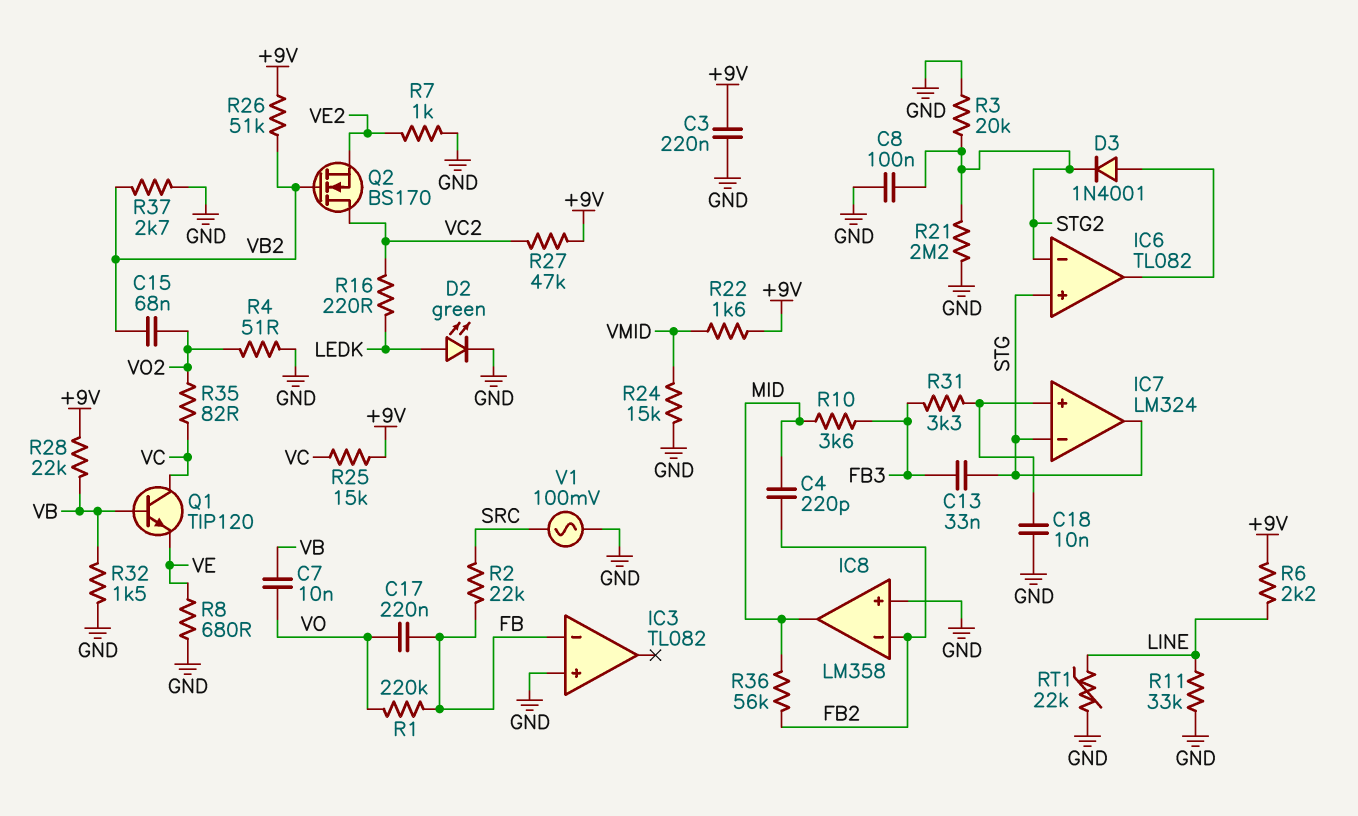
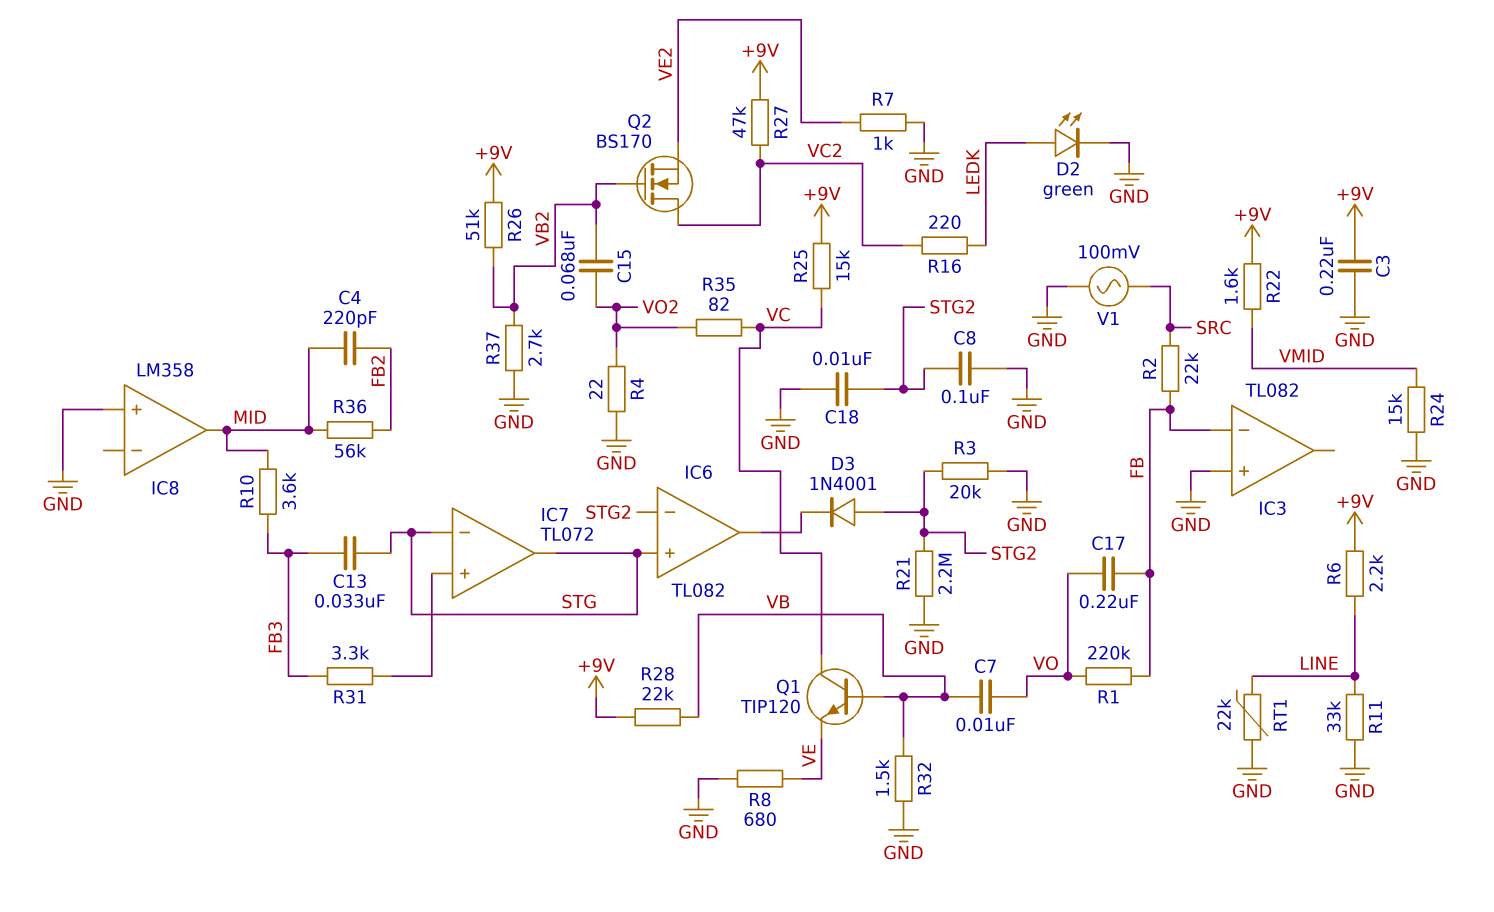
C18: 10nF (GND, IC7/in+) -> 10nF (GND, STG2)
D3: diode 1N4001 (A IC6/out, K STG2) -> diode 1N4001 (A STG2, K IC6/out)
IC7: LM324 -> TL072
IC8 pin in-: FB2 -> none
R4: 51 (GND, VO2) -> 22 (GND, VO2)

